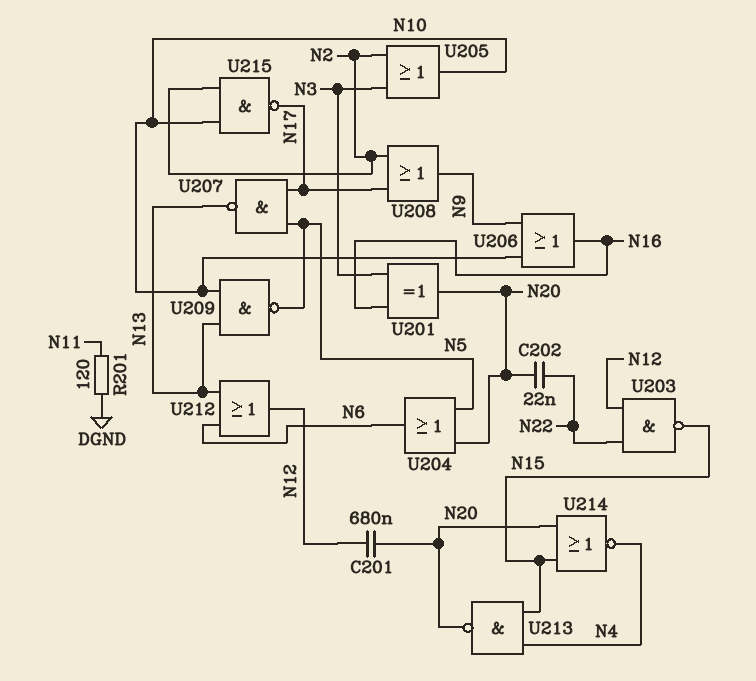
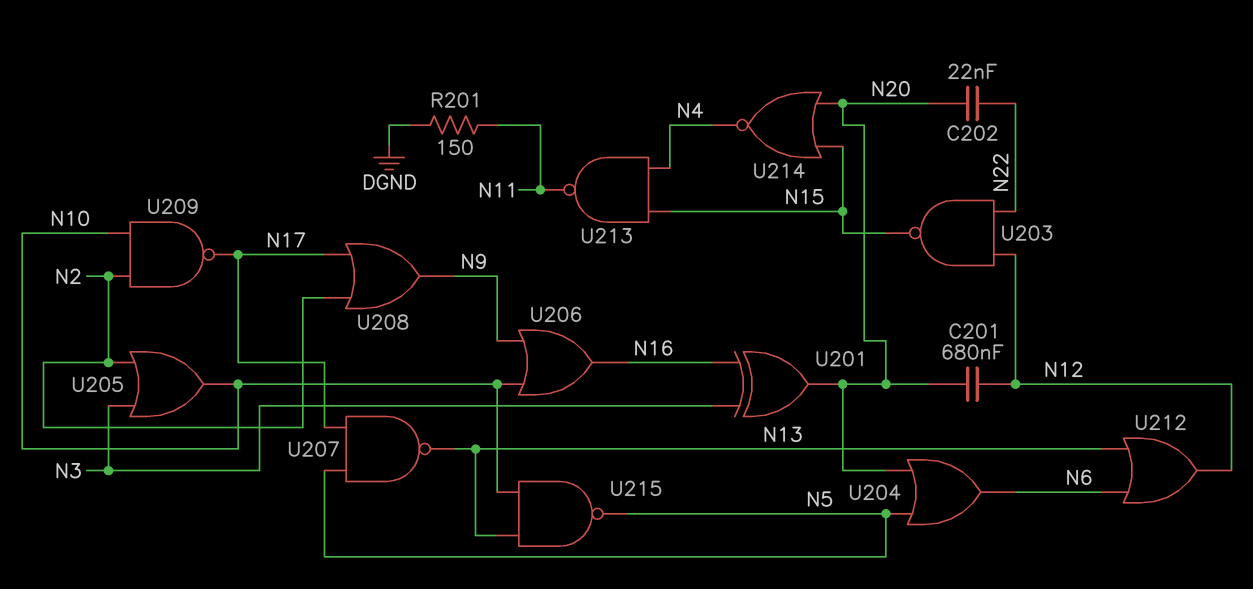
R201: 120 (DGND, N11) -> 150 (DGND, N11)
U209: NAND (in N10, in N13, out N5) -> NAND (in N2, in N10, out N17)
U213: NAND (in N4, in N15, out N20) -> NAND (in N4, in N15, out N11)
U215: NAND (in N2, in N10, out N17) -> NAND (in N10, in N13, out N5)

